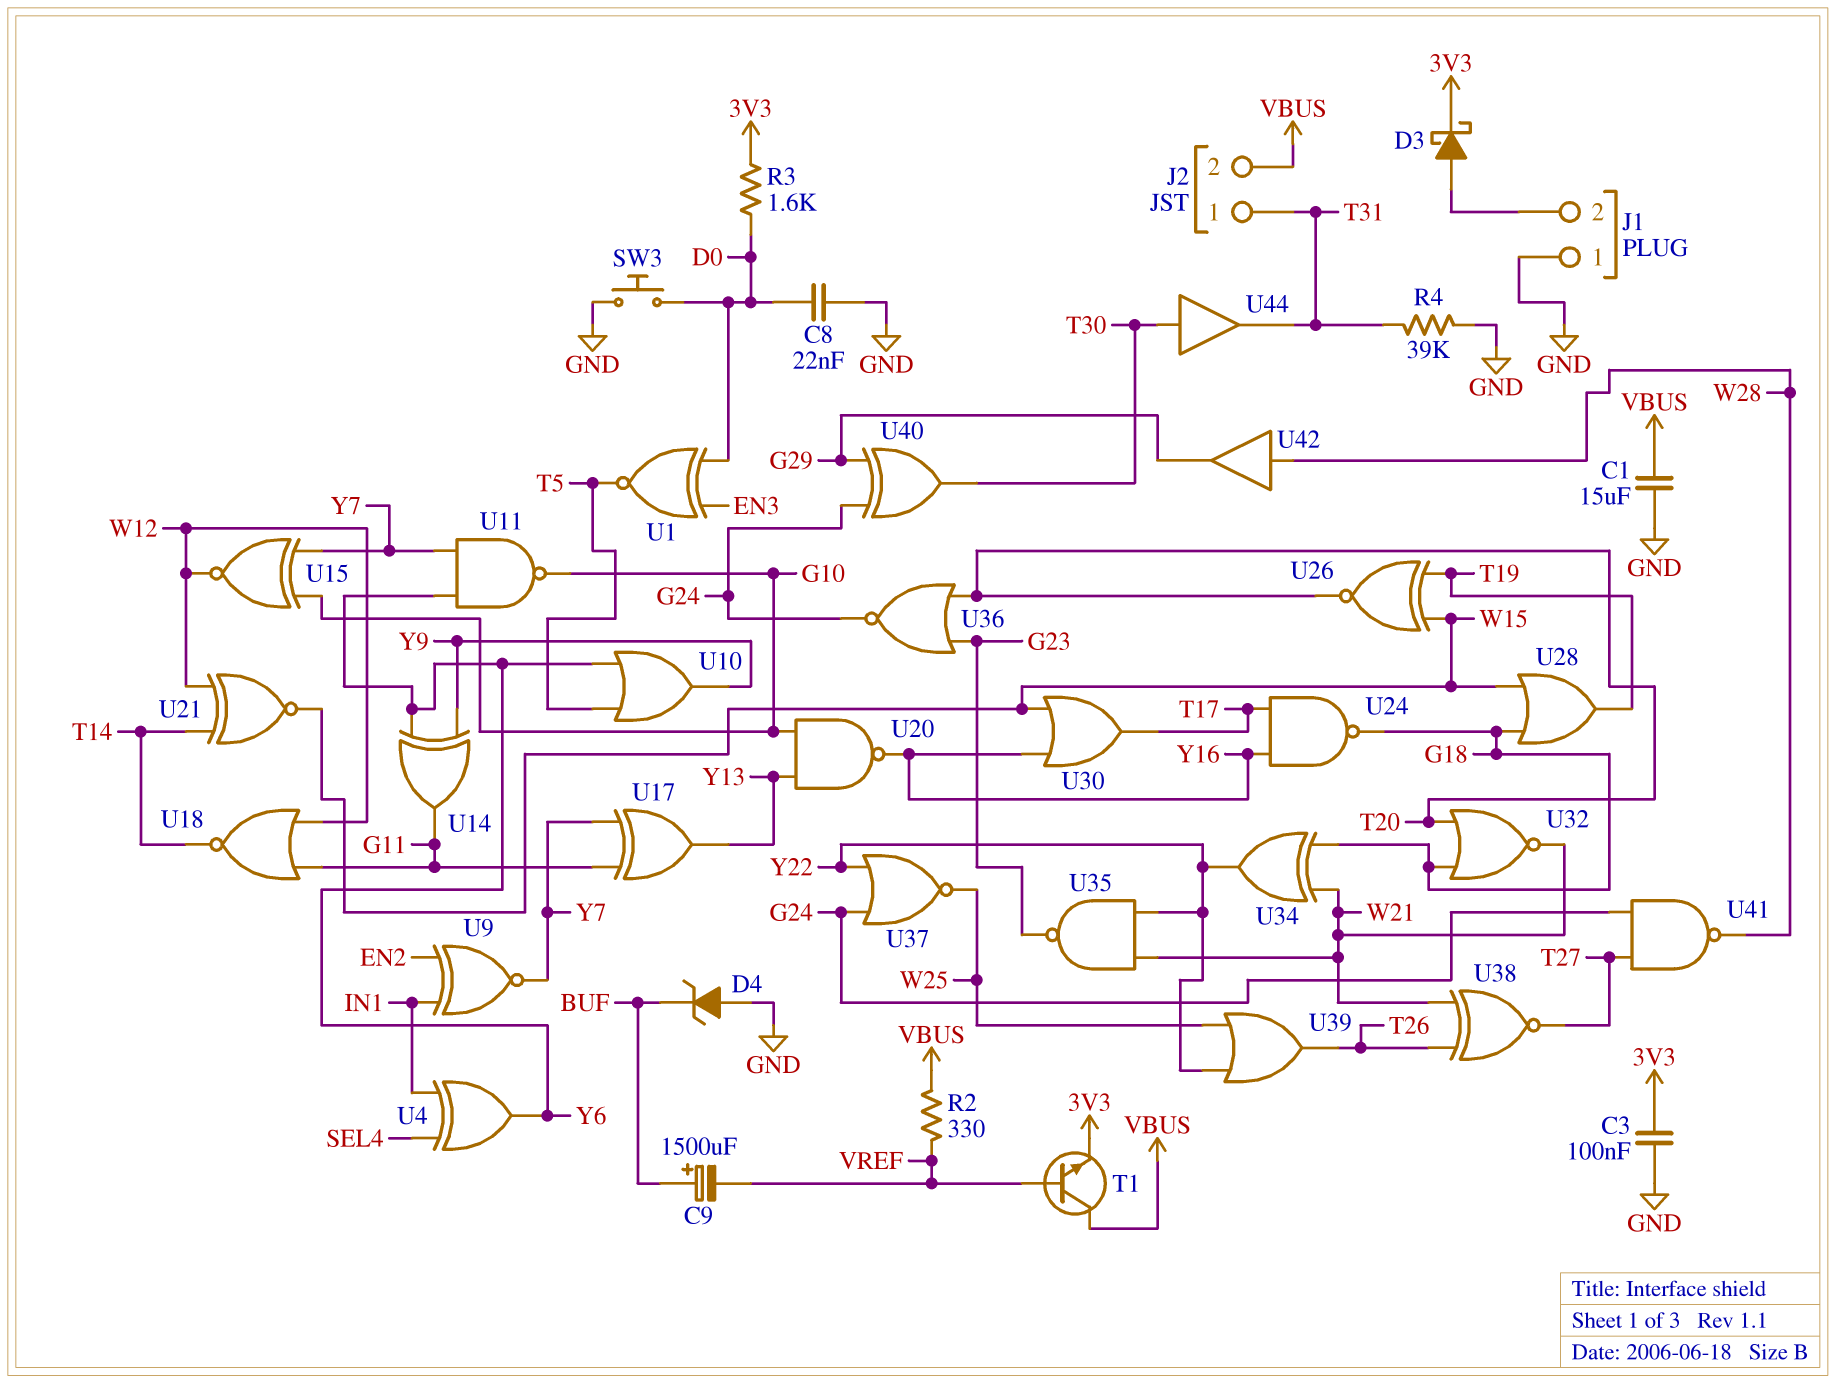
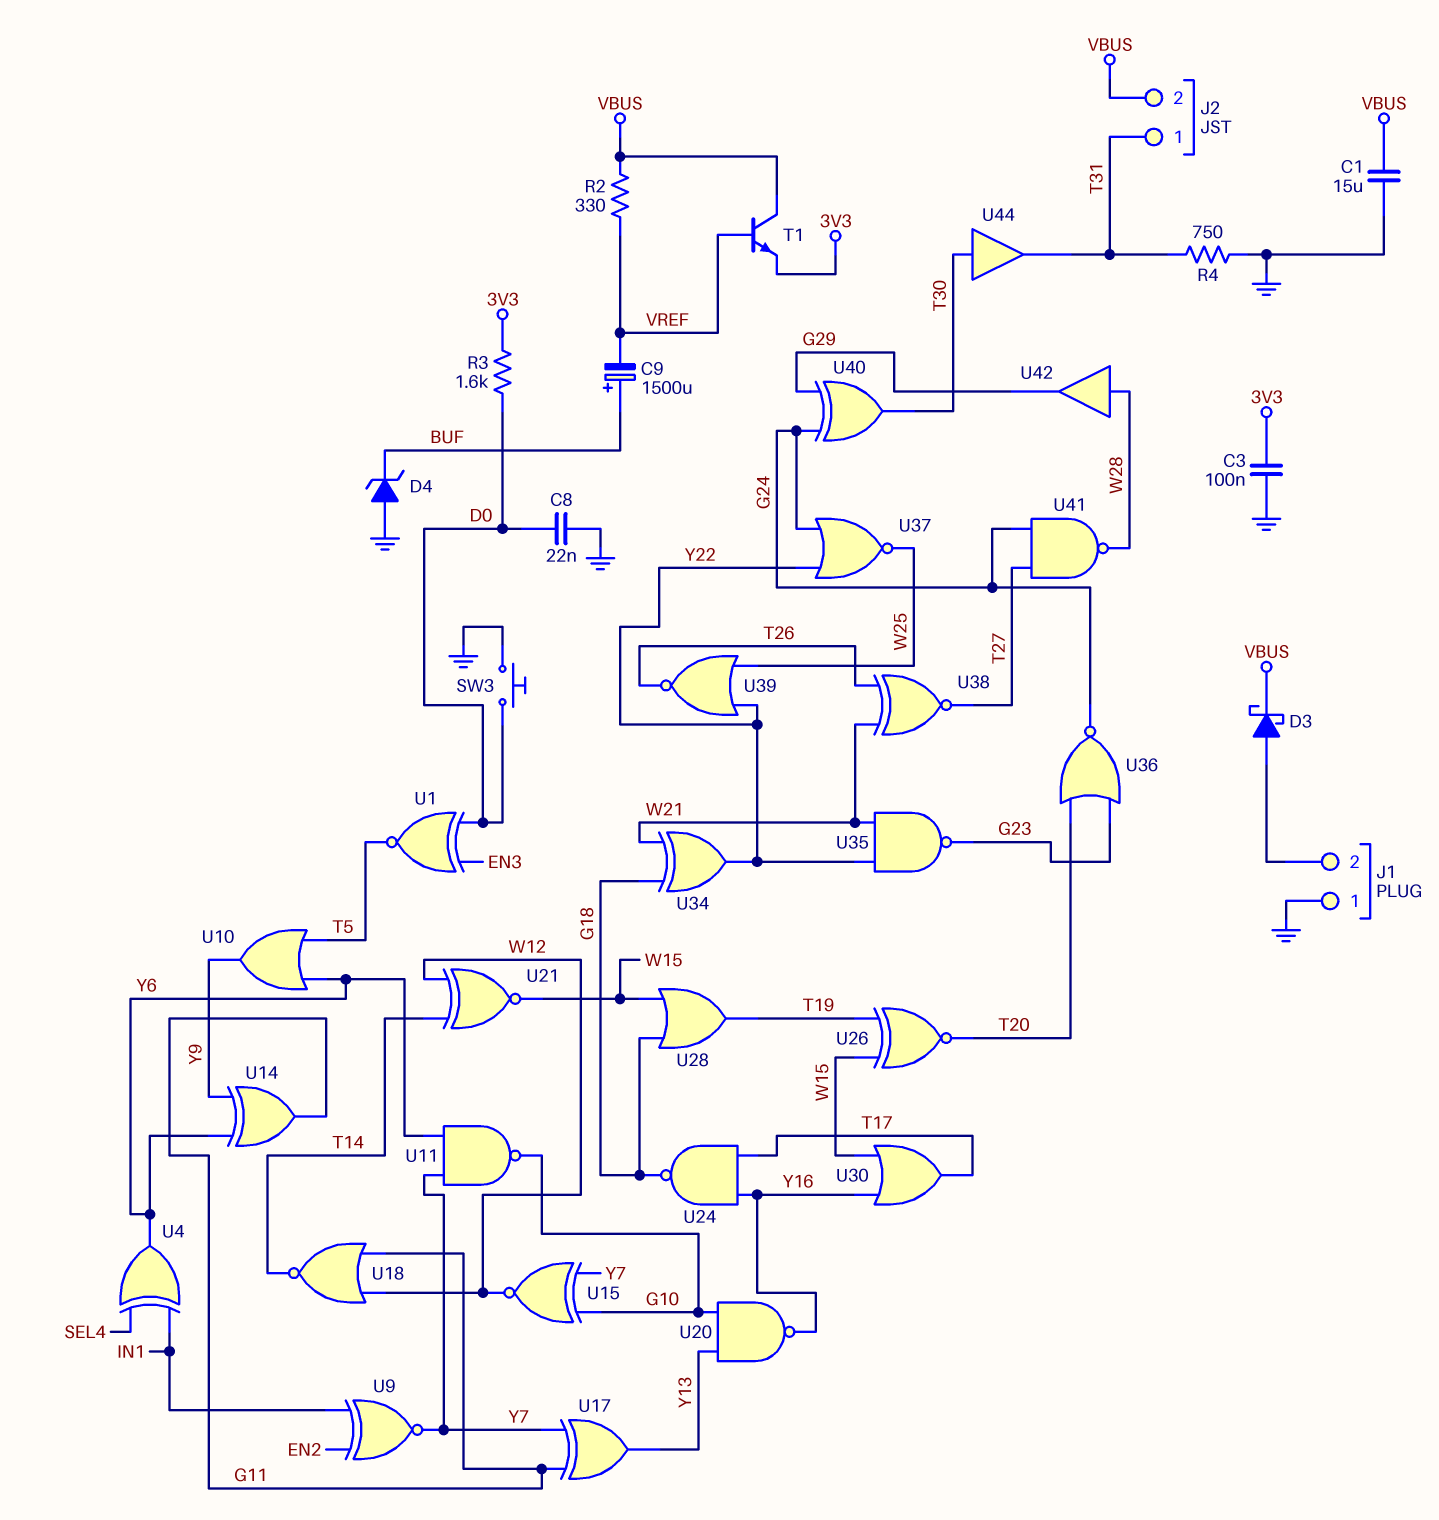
D3: schottky (A J1/2, K 3V3) -> schottky (A J1/2, K VBUS)
R4: 39k (GND, T31) -> 750 (GND, T31)
U32: NOR (in G18, in T20, out W21) -> none
U39: OR (in W25, in Y22, out T26) -> NOR (in W25, in Y22, out T26)

